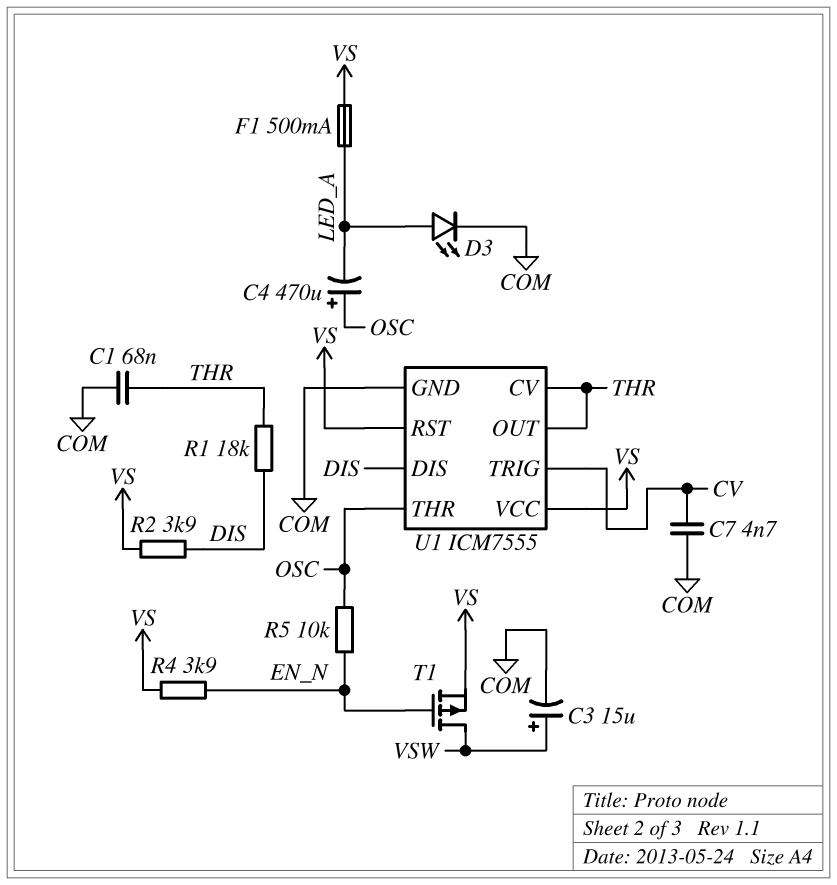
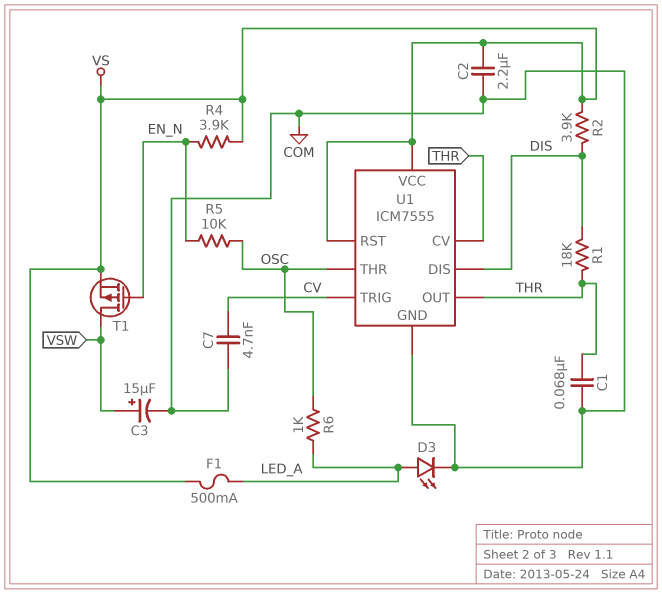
C2: none -> 2.2uF (COM, VS)
C4: 470uF (plus OSC, minus LED_A) -> none
R6: none -> 1k (LED_A, OSC)

